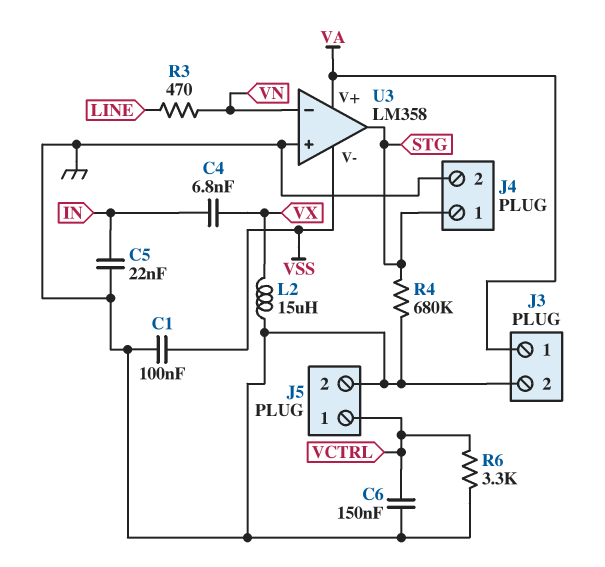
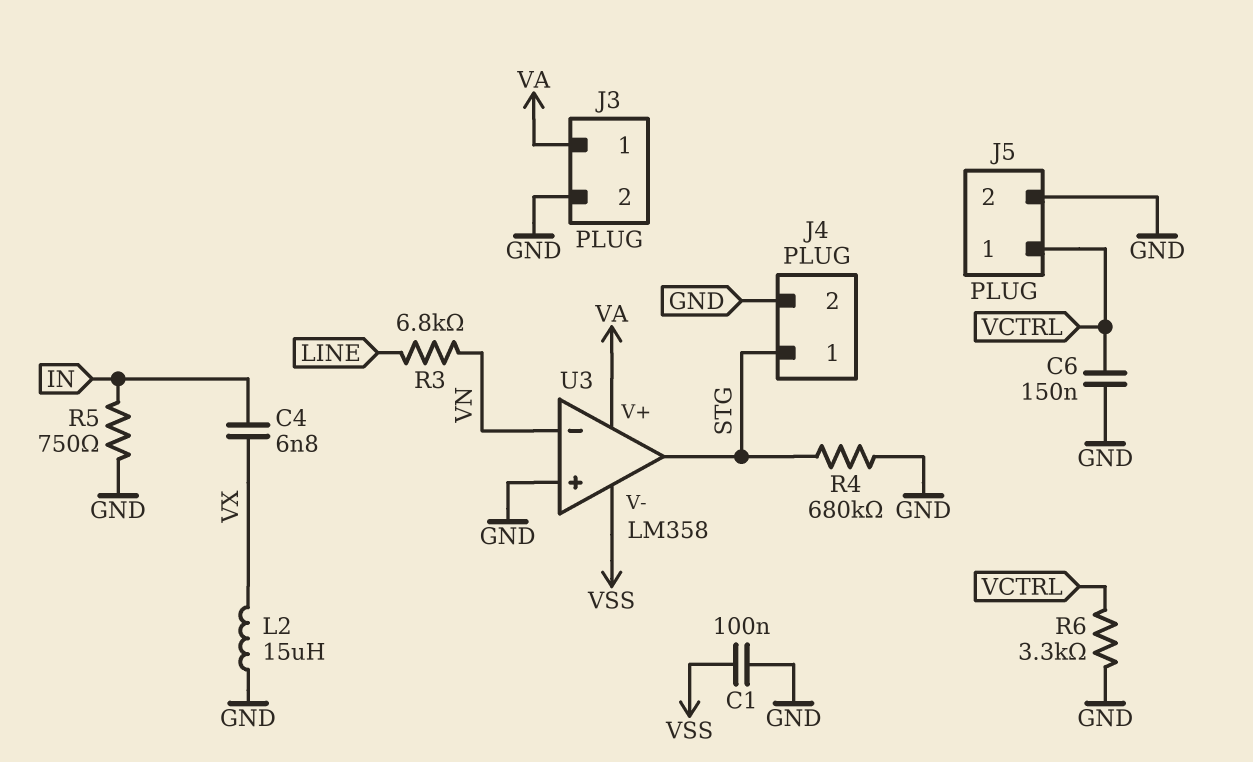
C5: 22nF (GND, IN) -> none
R3: 470 (LINE, VN) -> 6.8k (LINE, VN)
R5: none -> 750 (GND, IN)

